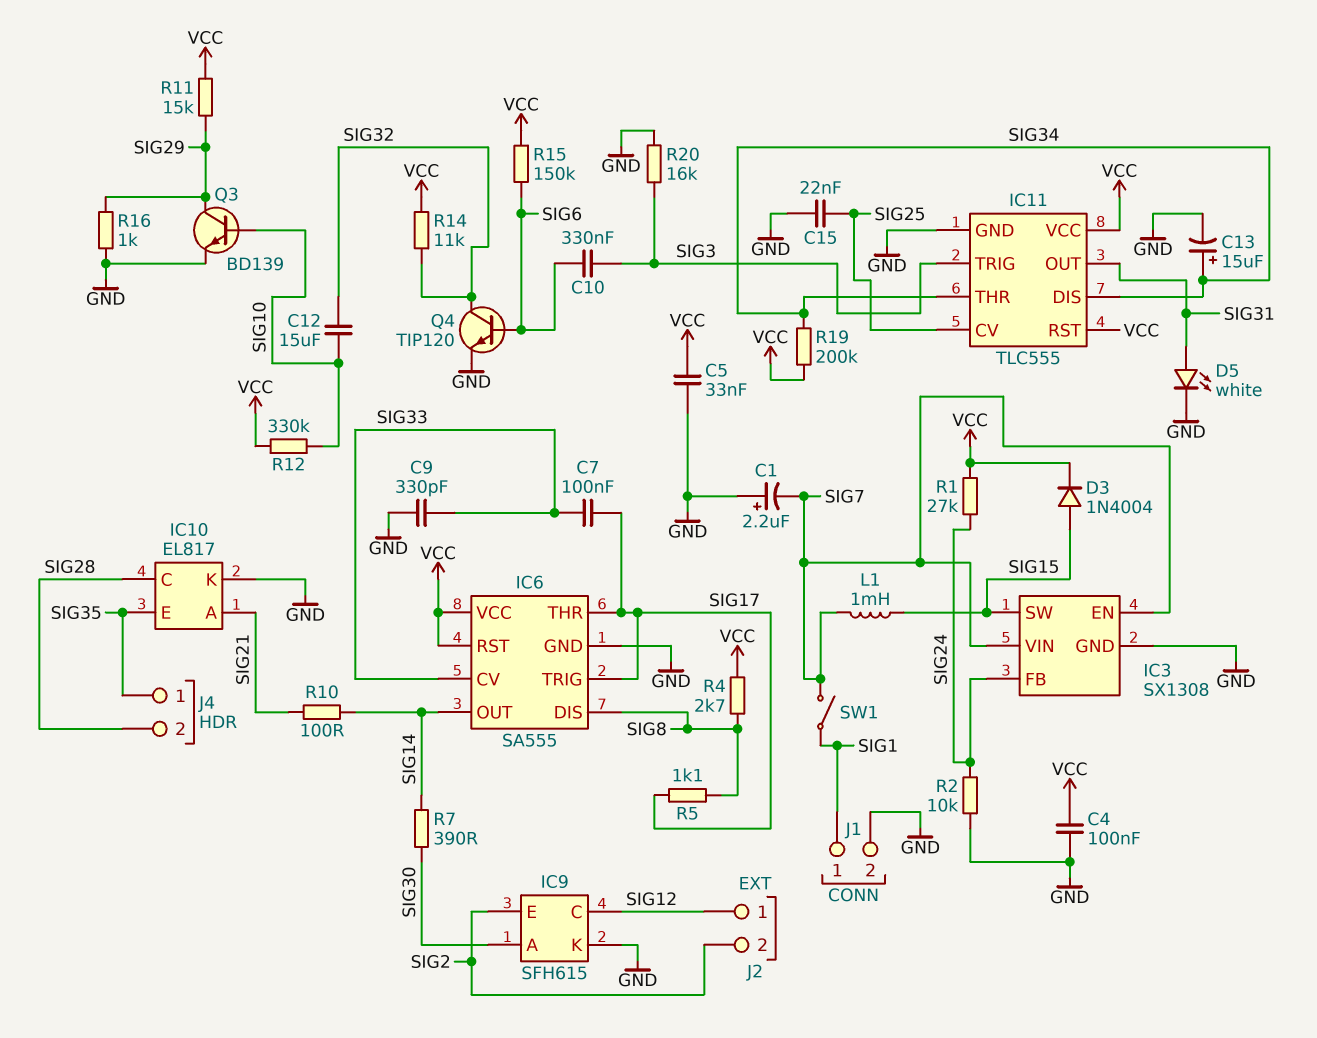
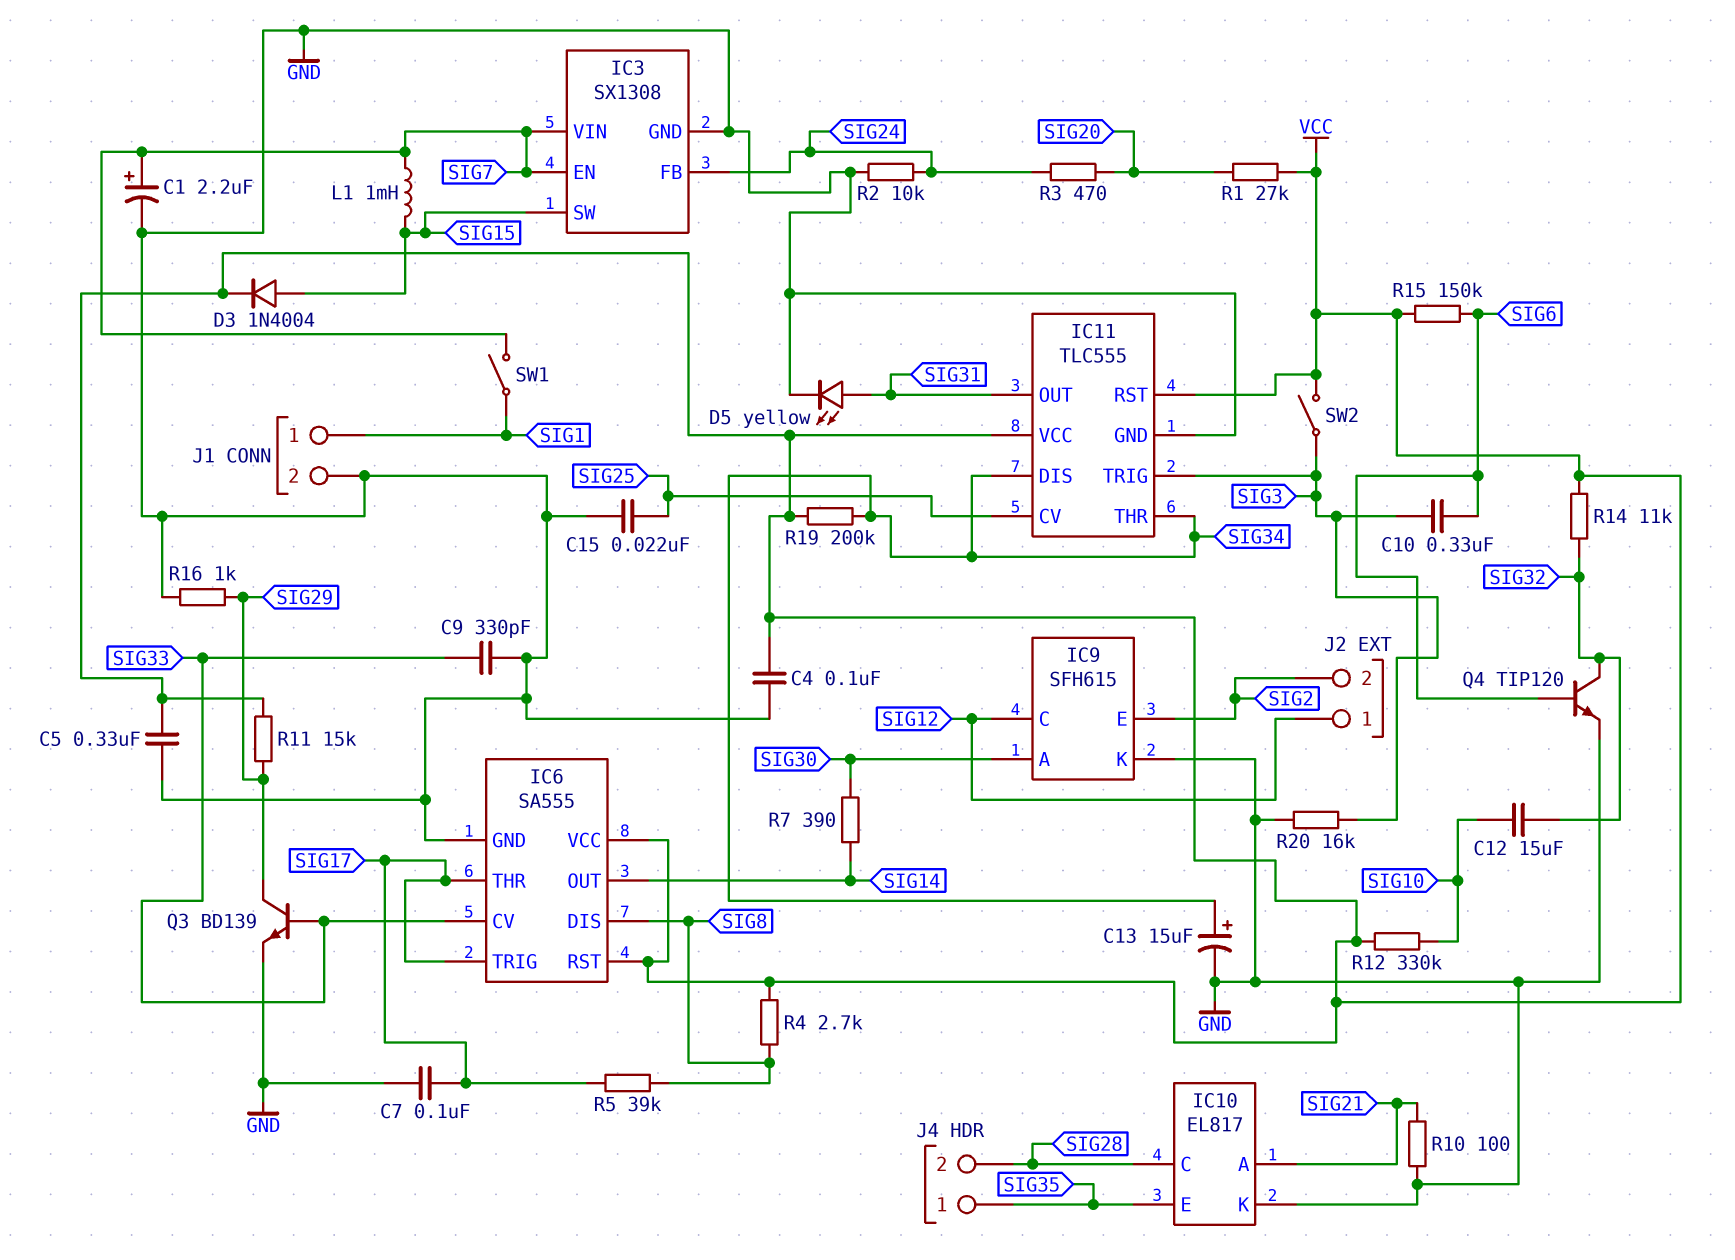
C1: 2.2uF (plus GND, minus SIG7) -> 2.2uF (plus SIG7, minus GND)
C5: 33nF (GND, VCC) -> 330nF (GND, VCC)
C7: 100nF (SIG17, SIG33) -> 100nF (GND, SIG17)
D5: LED white (A SIG31, K GND) -> LED yellow (A SIG31, K GND)
Q3: NPN BD139 (B SIG10, C SIG29, E GND) -> NPN BD139 (B SIG33, C SIG29, E GND)
R1: 27k (SIG24, VCC) -> 27k (SIG20, VCC)
R3: none -> 470 (SIG20, SIG24)
R5: 1.1k (SIG8, SIG17) -> 39k (SIG8, SIG17)
R10: 100 (SIG14, SIG21) -> 100 (GND, SIG21)
SW2: none -> switch (SIG3, VCC)

